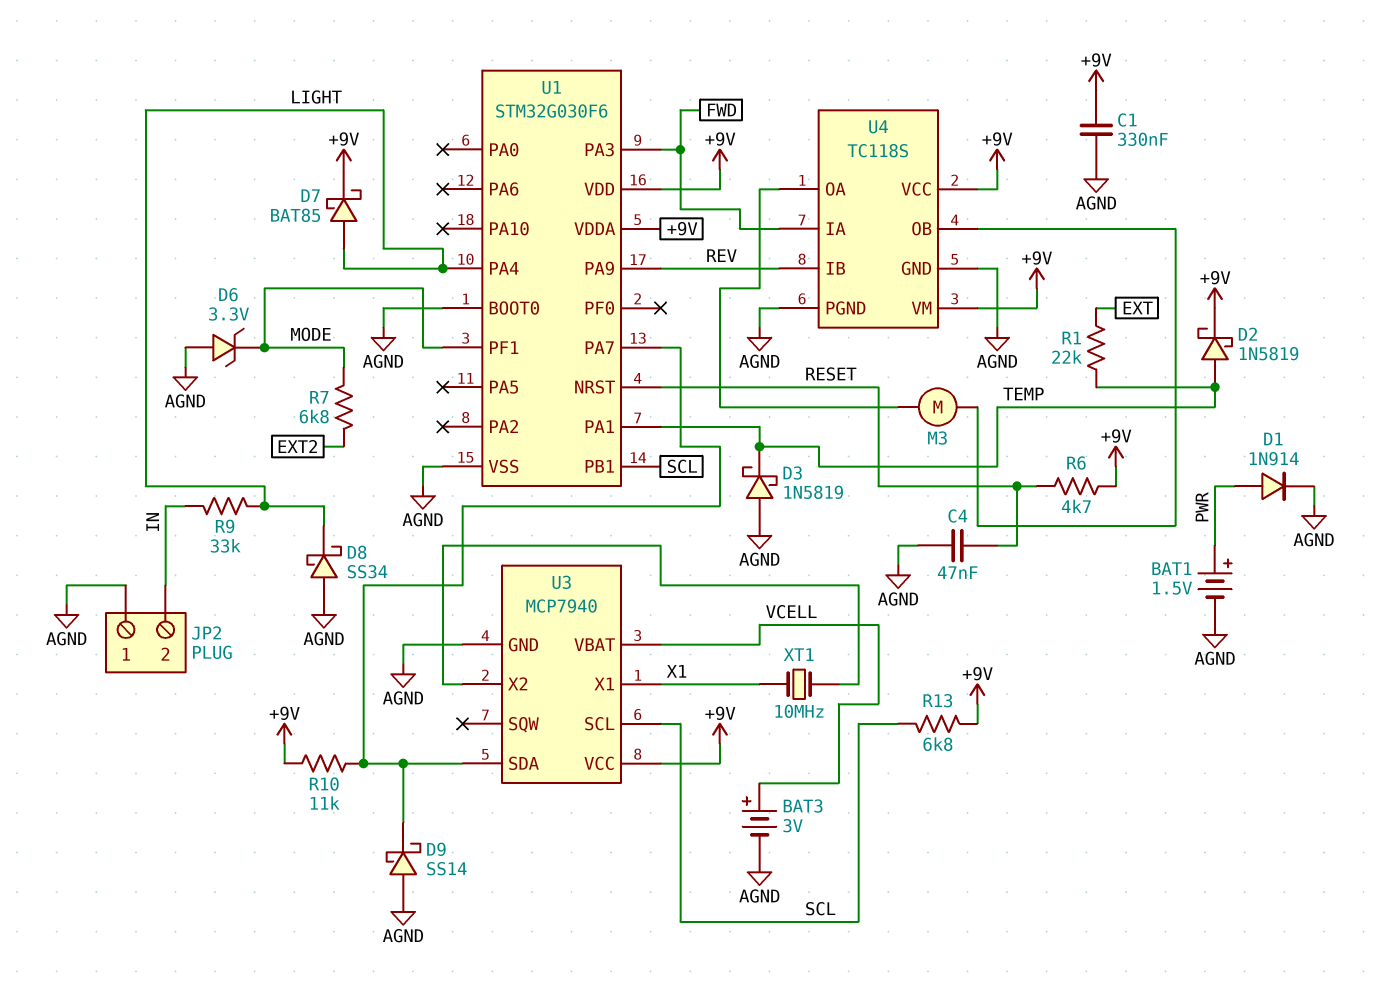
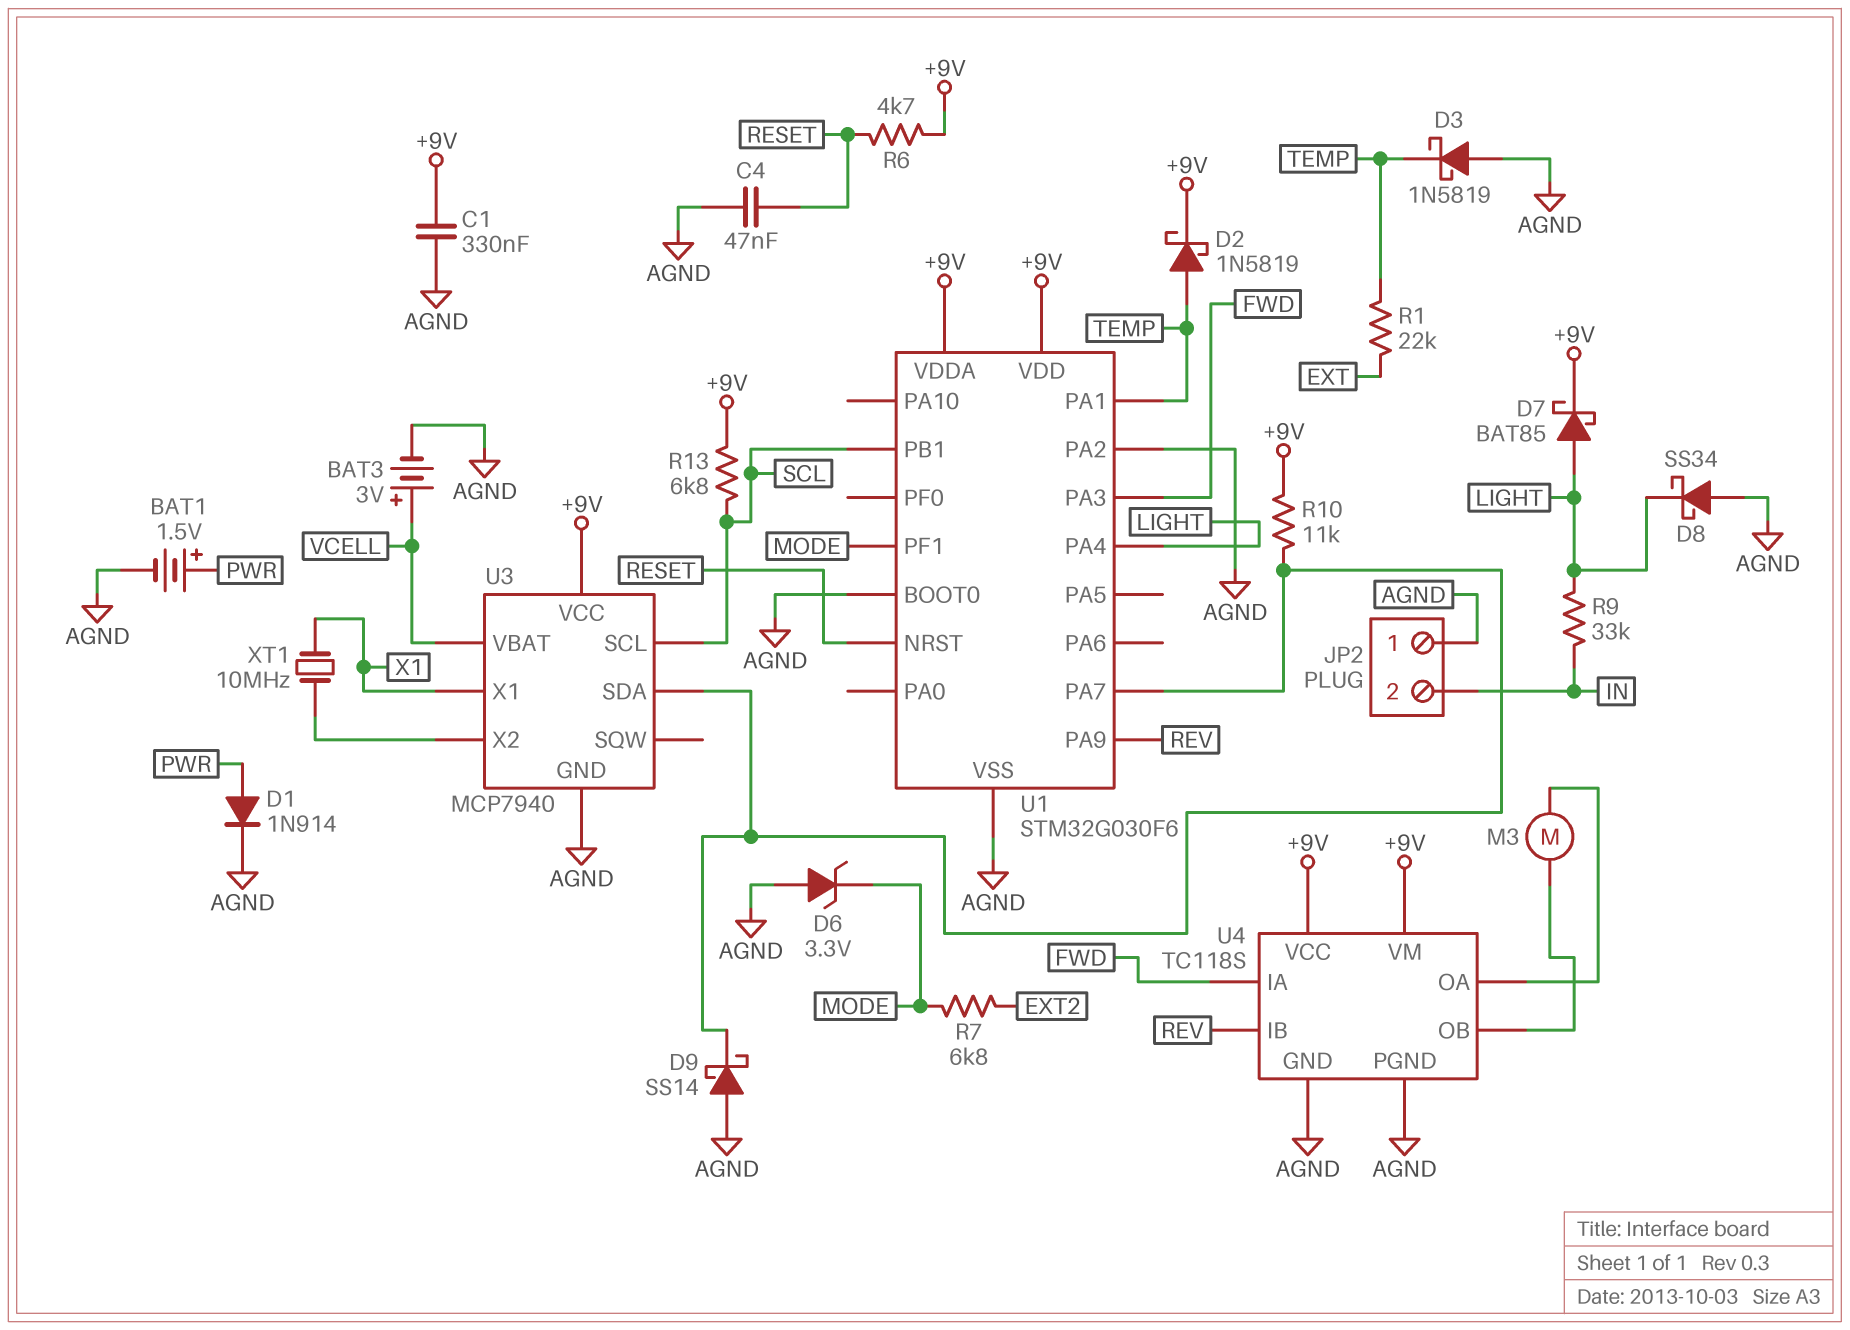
U1 pin PA2: none -> AGND

